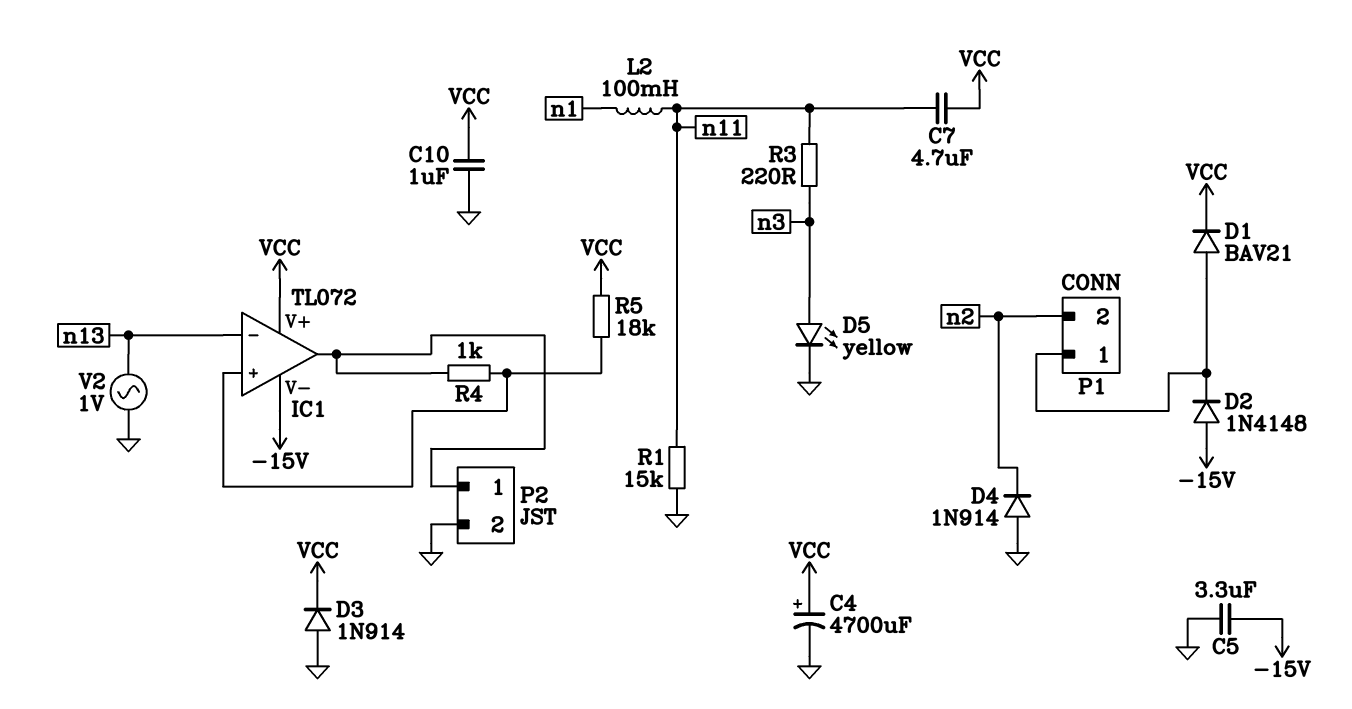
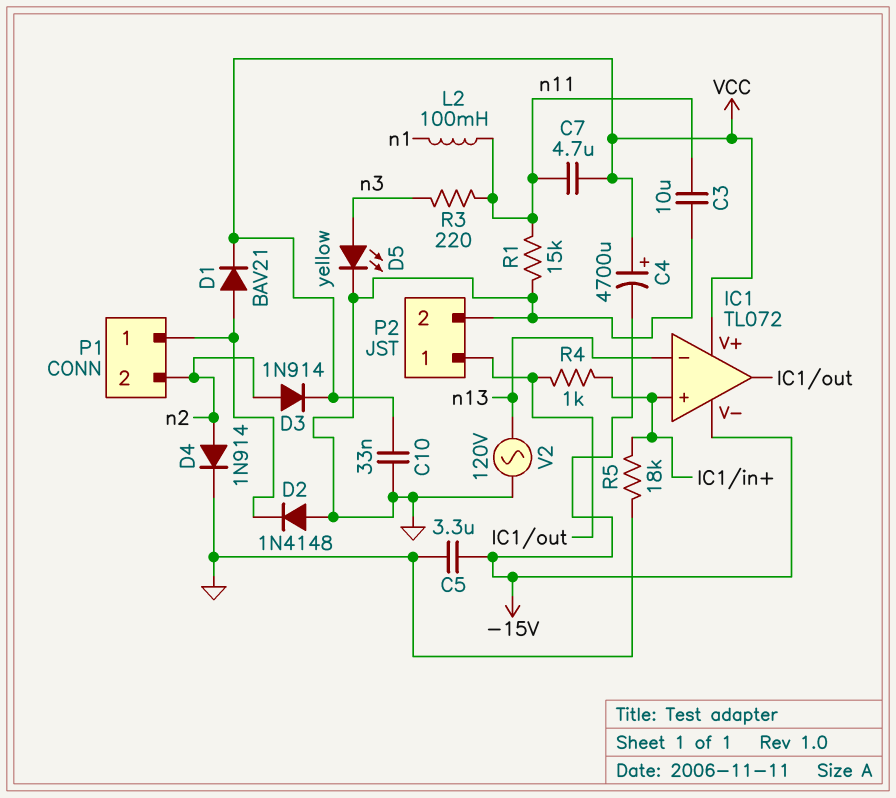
C3: none -> 10uF (GND, n11)
C4: 4700uF (plus VCC, minus GND) -> 4700uF (plus VCC, minus -15V)
C10: 1uF (GND, VCC) -> 33nF (GND, VCC)
D2: diode 1N4148 (A -15V, K P1/1) -> diode 1N4148 (A GND, K P1/1)
D3: diode 1N914 (A GND, K VCC) -> diode 1N914 (A n2, K VCC)
D4: diode 1N914 (A GND, K n2) -> diode 1N914 (A n2, K GND)
R5: 18k (IC1/in+, VCC) -> 18k (GND, IC1/in+)
V2: AC 1V (GND, n13) -> AC 120V (GND, n13)

